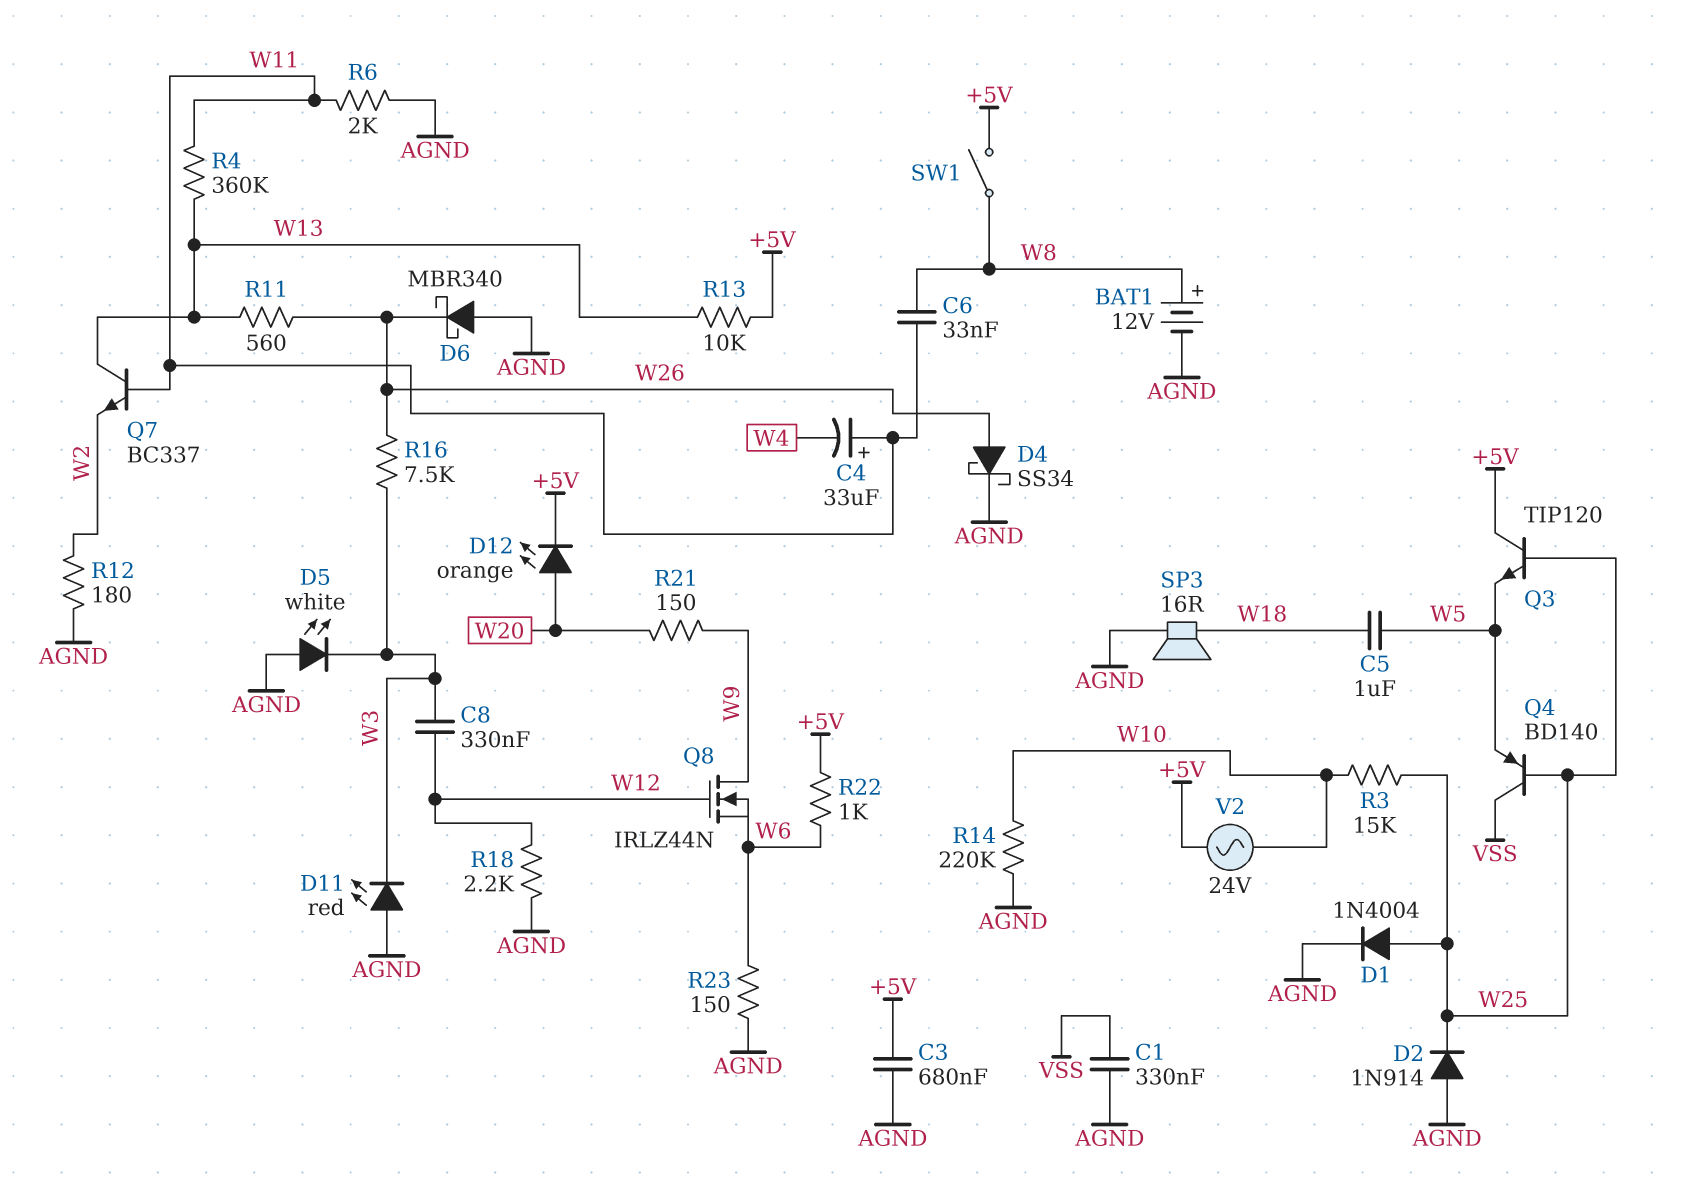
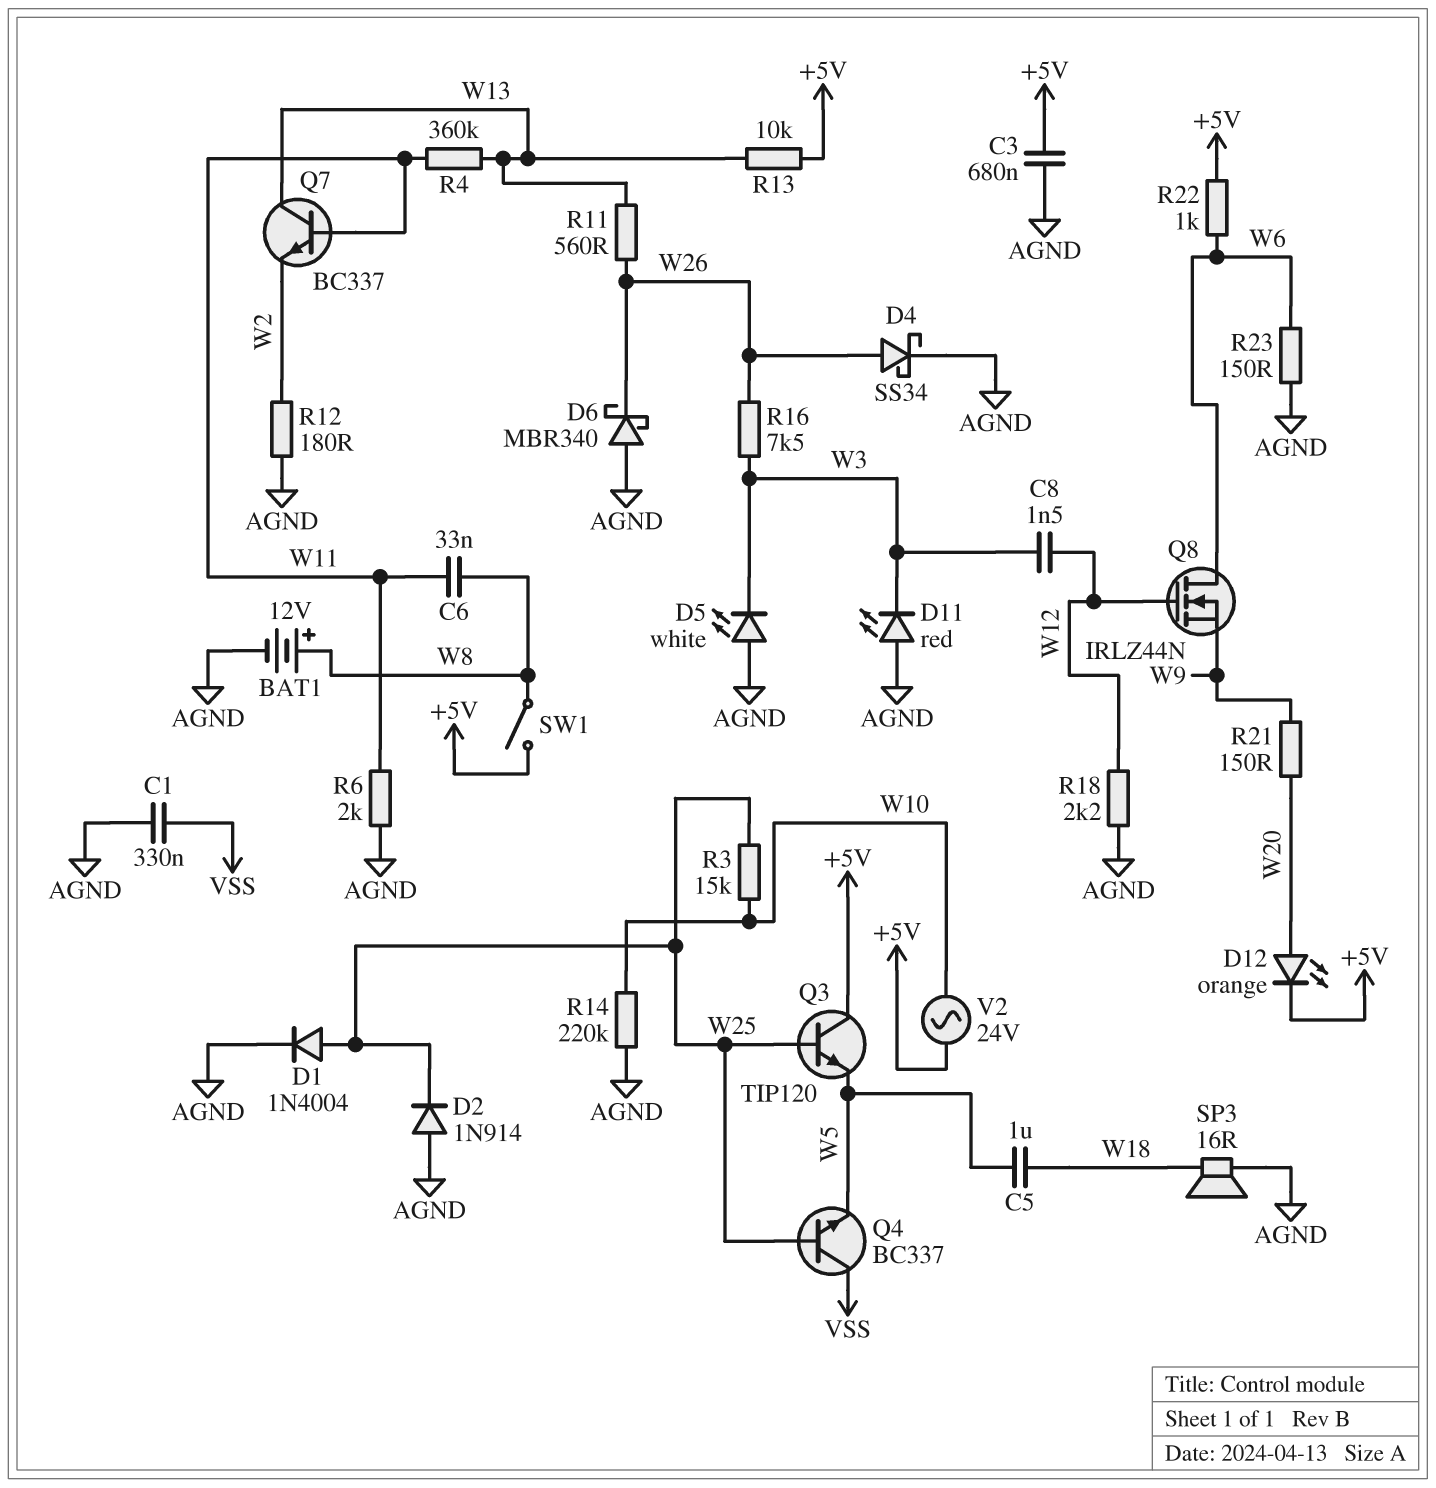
C4: 33uF (plus W11, minus W4) -> none
C8: 330nF (W3, W12) -> 1.5nF (W3, W12)
Q4: PNP BD140 (B W25, C VSS, E W5) -> NPN BC337 (B W25, C VSS, E W5)
Q8: NMOS IRLZ44N (G W12, D W9, S W6) -> NMOS IRLZ44N (G W12, D W6, S W9)

